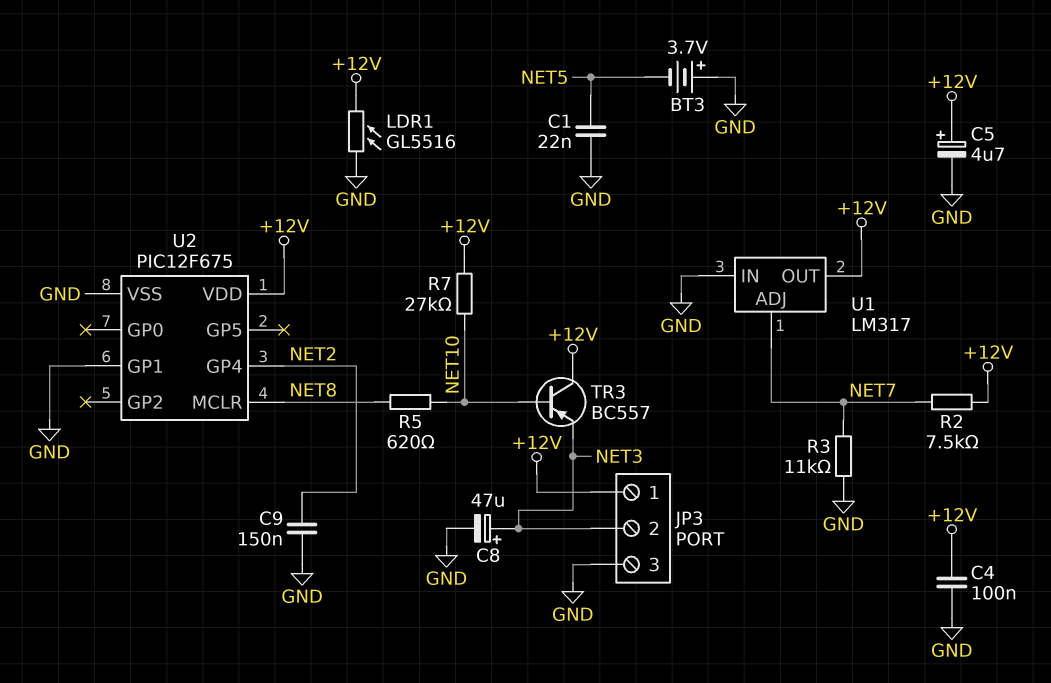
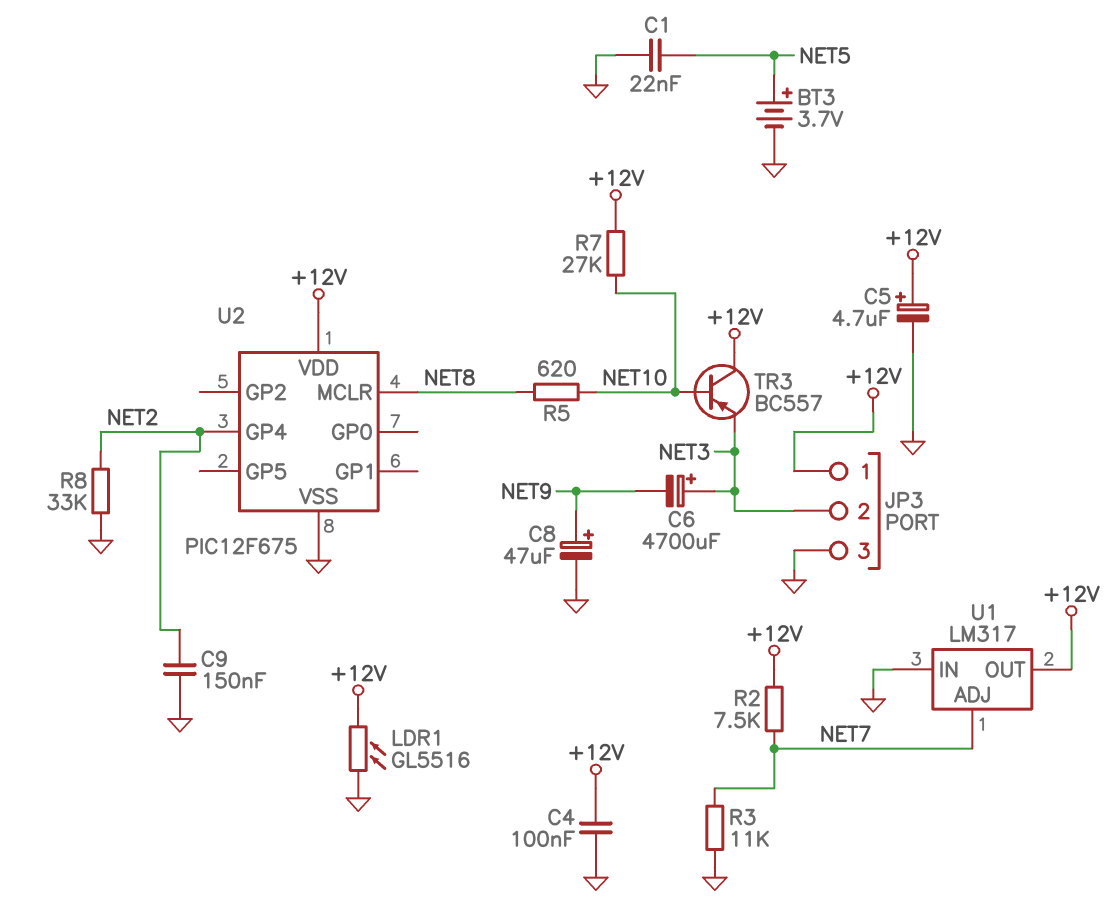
BT3: 3.7V (plus GND, minus NET5) -> 3.7V (plus NET5, minus GND)
C6: none -> 4700uF (plus NET3, minus NET9)
C8: 47uF (plus NET3, minus GND) -> 47uF (plus NET9, minus GND)
R8: none -> 33k (GND, NET2)
U2 pin GP1: GND -> none

